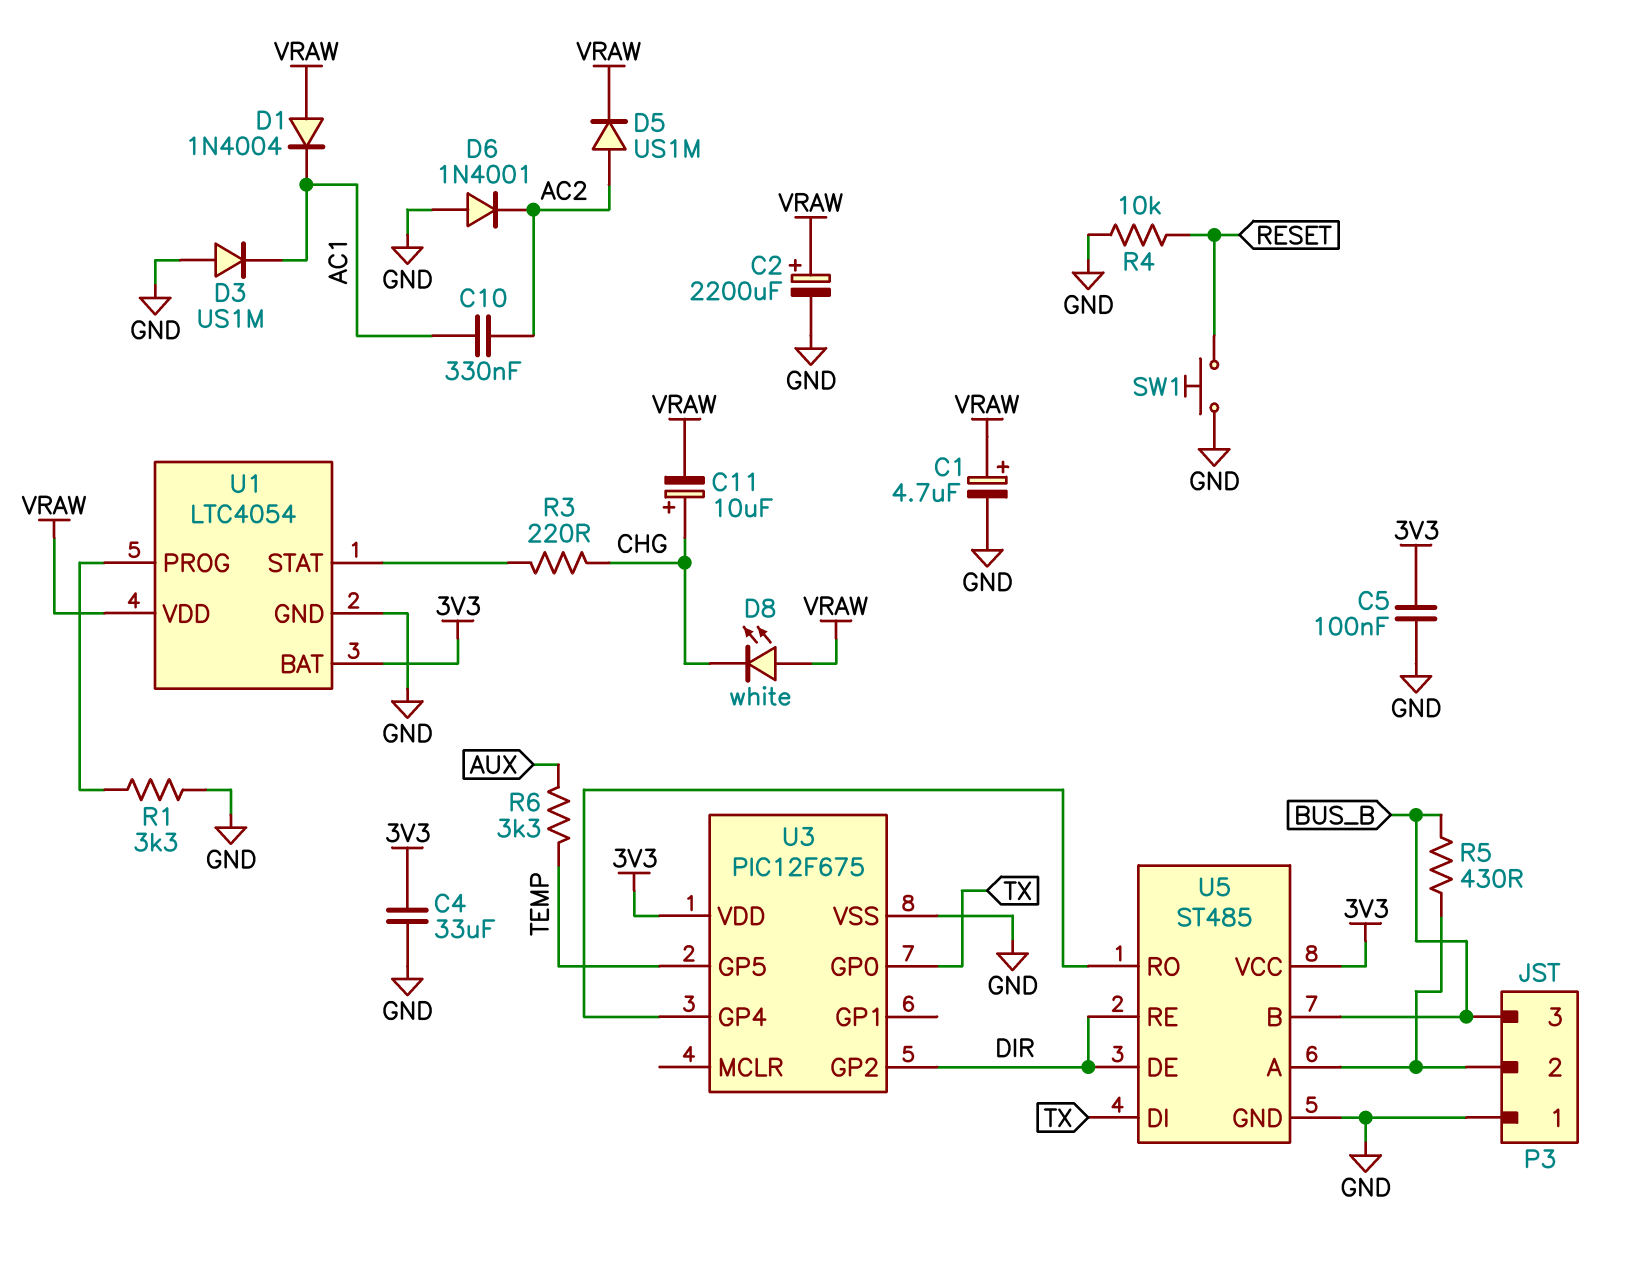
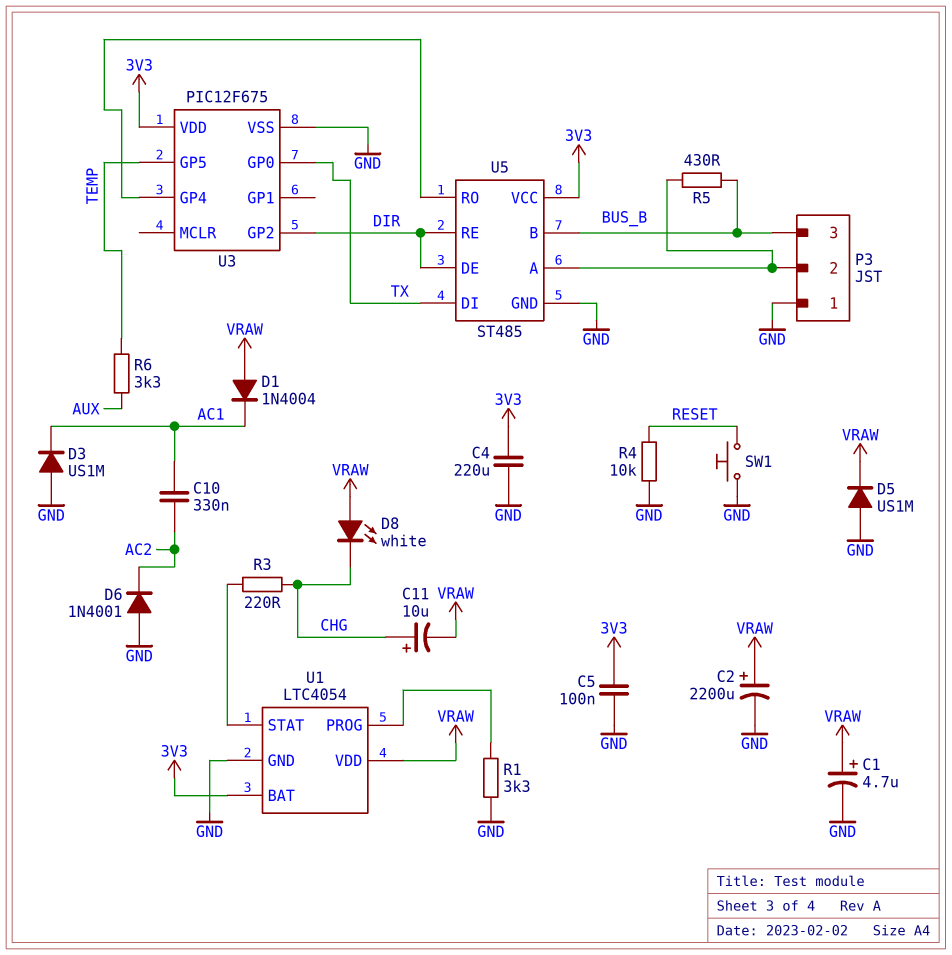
C4: 33uF (3V3, GND) -> 220uF (3V3, GND)
D5: diode US1M (A AC2, K VRAW) -> diode US1M (A GND, K VRAW)

